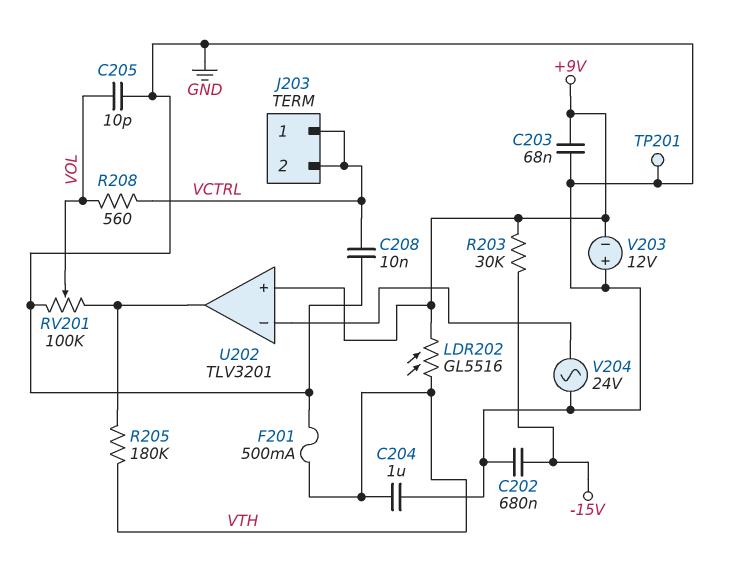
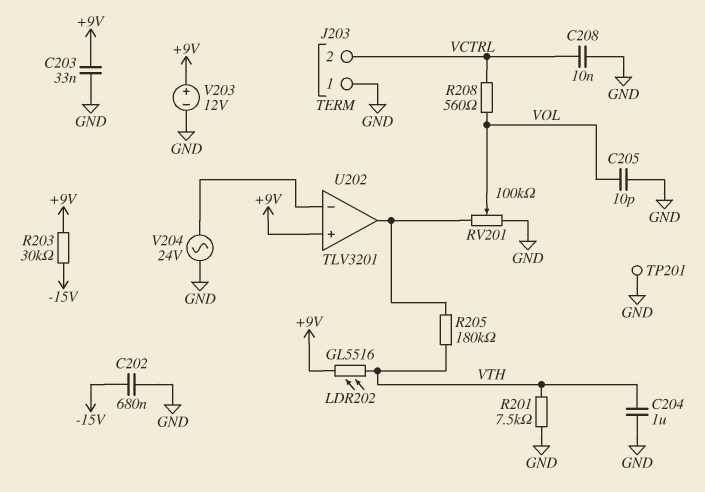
C203: 68nF (+9V, GND) -> 33nF (+9V, GND)
F201: 500mA (GND, VTH) -> none
J203 pin 1: VCTRL -> GND
R201: none -> 7.5k (GND, VTH)
V203: 12V (plus GND, minus +9V) -> 12V (plus +9V, minus GND)

